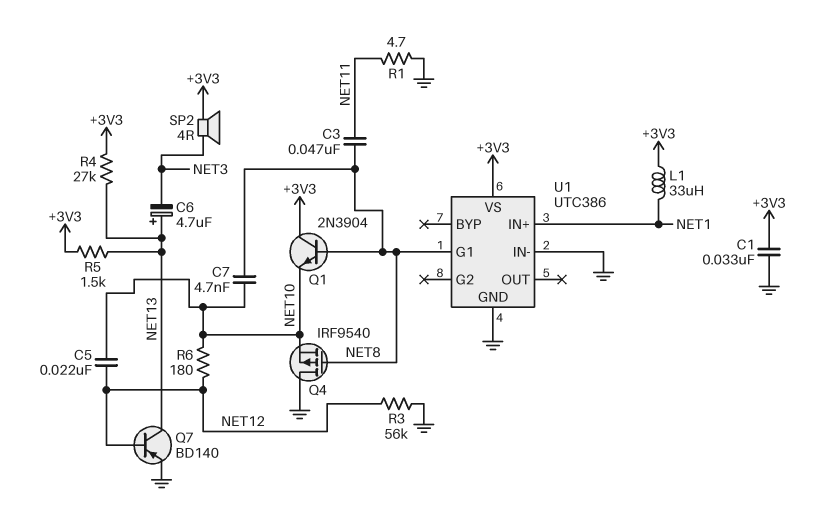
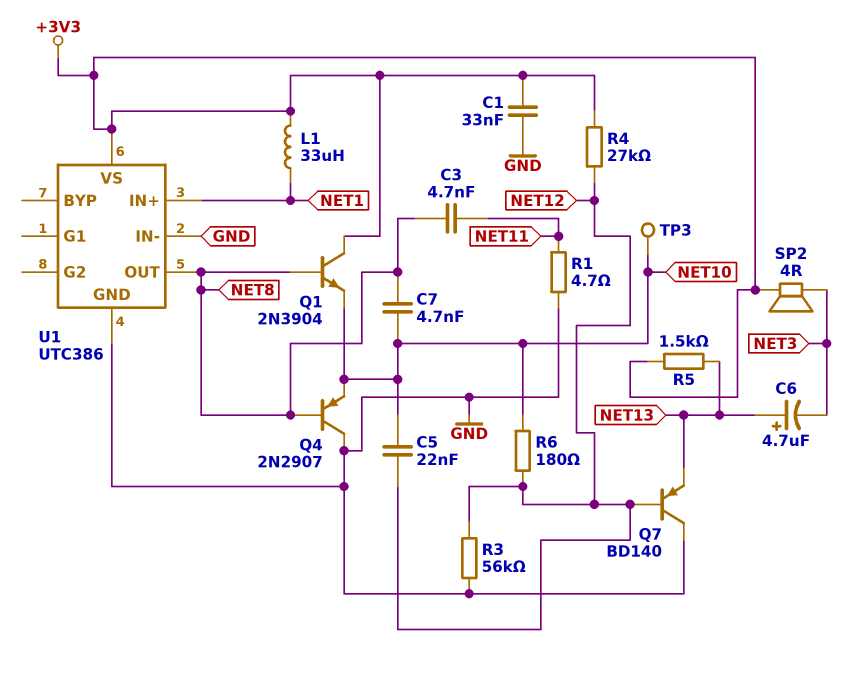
C3: 47nF (NET8, NET11) -> 4.7nF (NET8, NET11)
Q4: PMOS IRF9540 (G NET8, D GND, S NET10) -> PNP 2N2907 (B NET8, C GND, E NET10)
Q7: PNP BD140 (B NET12, C NET13, E GND) -> PNP BD140 (B NET12, C GND, E NET13)
R4: 27k (+3V3, NET13) -> 27k (+3V3, NET12)
TP3: none -> test point (NET10)
U1 pin G1: NET8 -> none
U1 pin OUT: none -> NET8

